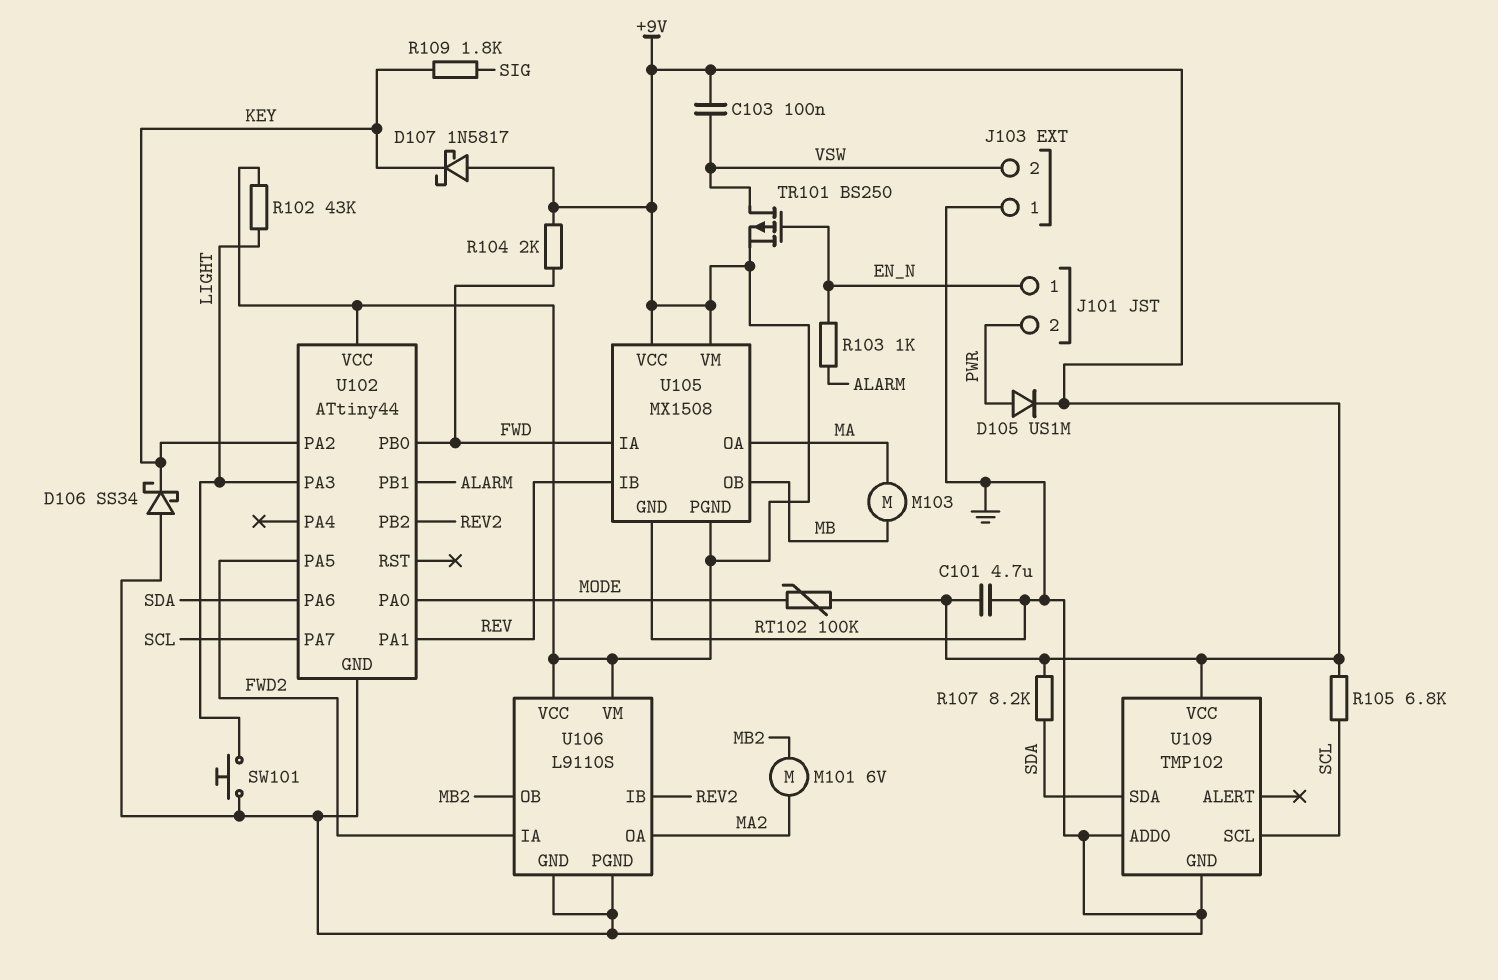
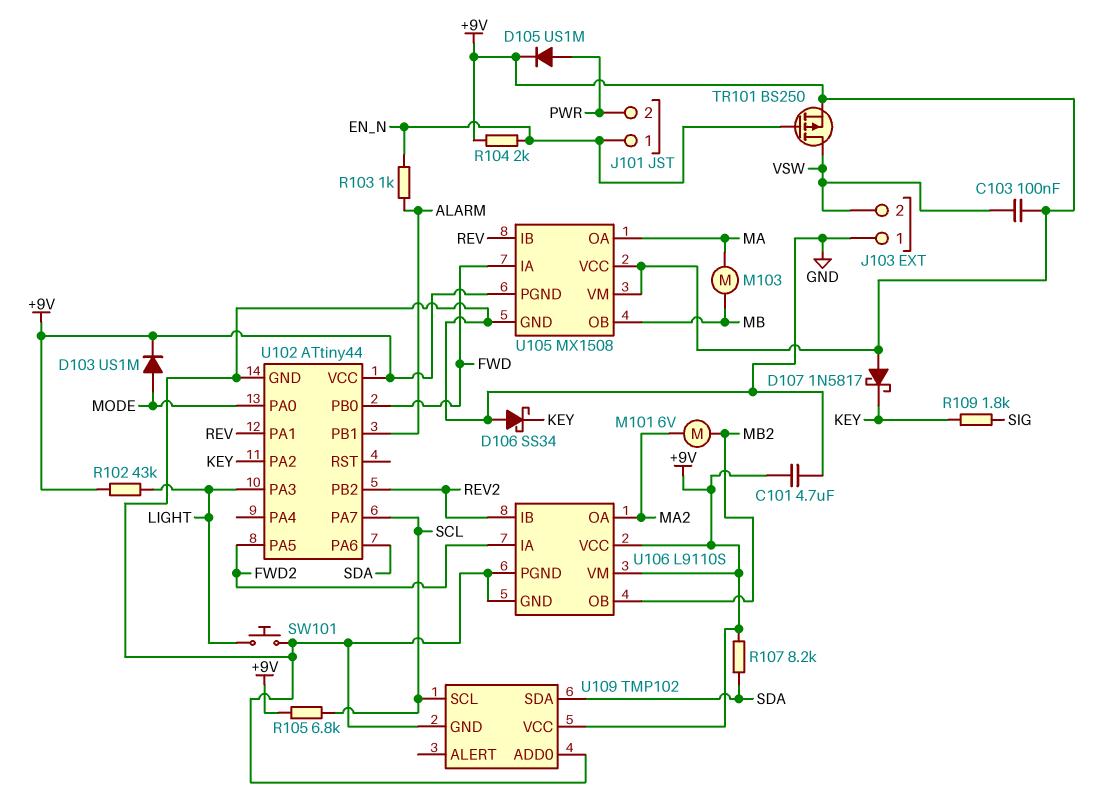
D103: none -> diode US1M (A MODE, K +9V)
R104: 2k (+9V, FWD) -> 2k (+9V, EN_N)
RT102: 100k (+9V, MODE) -> none

